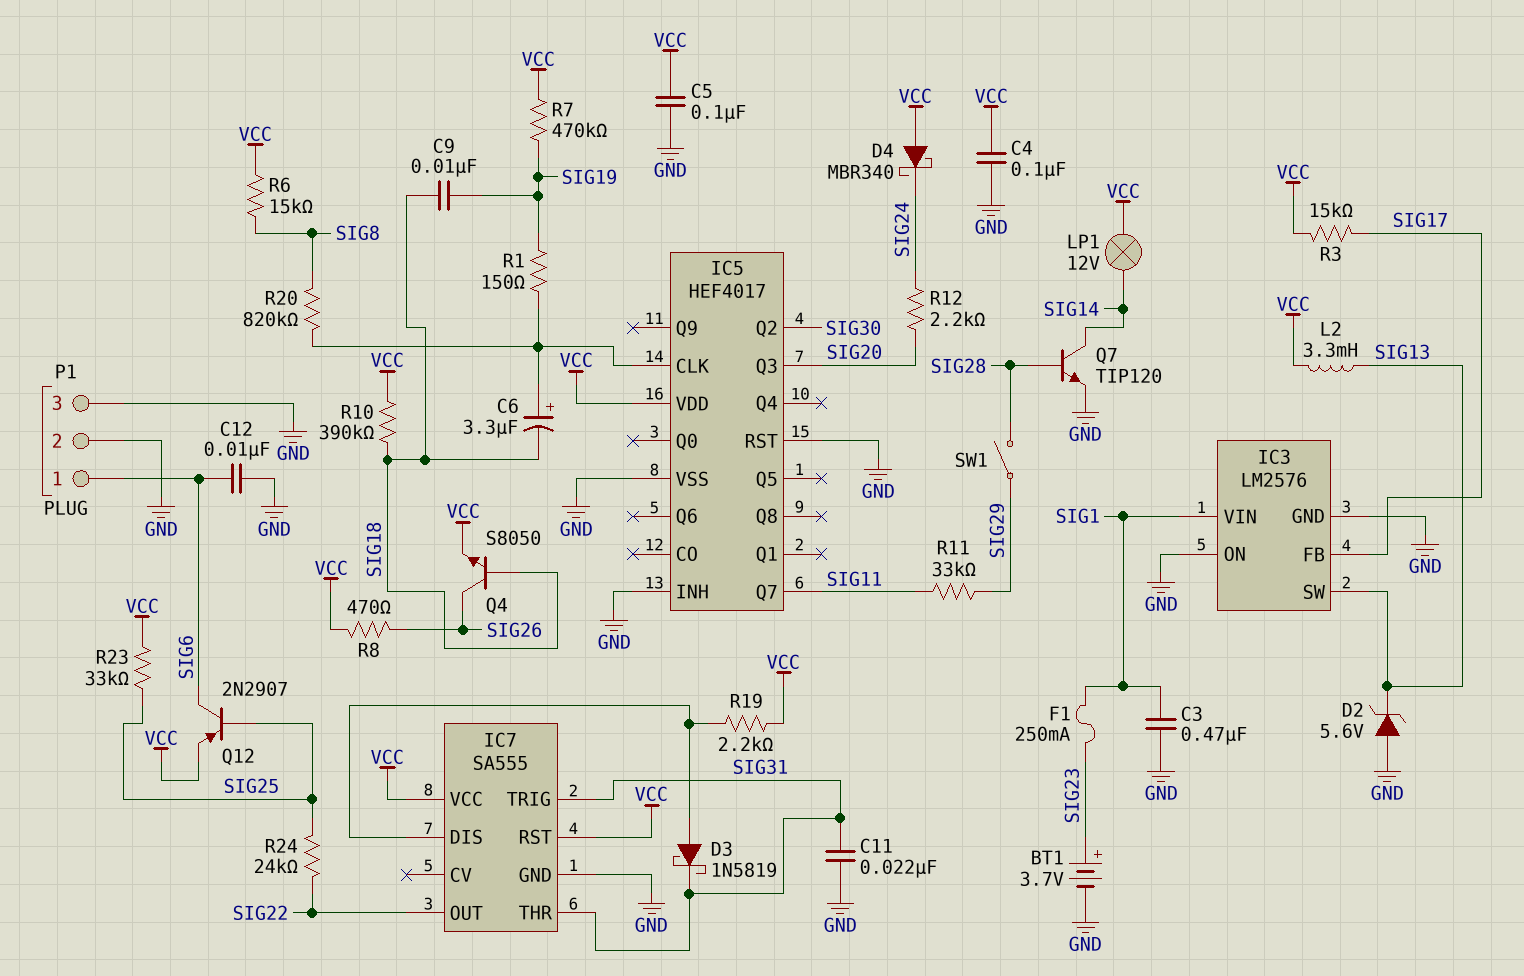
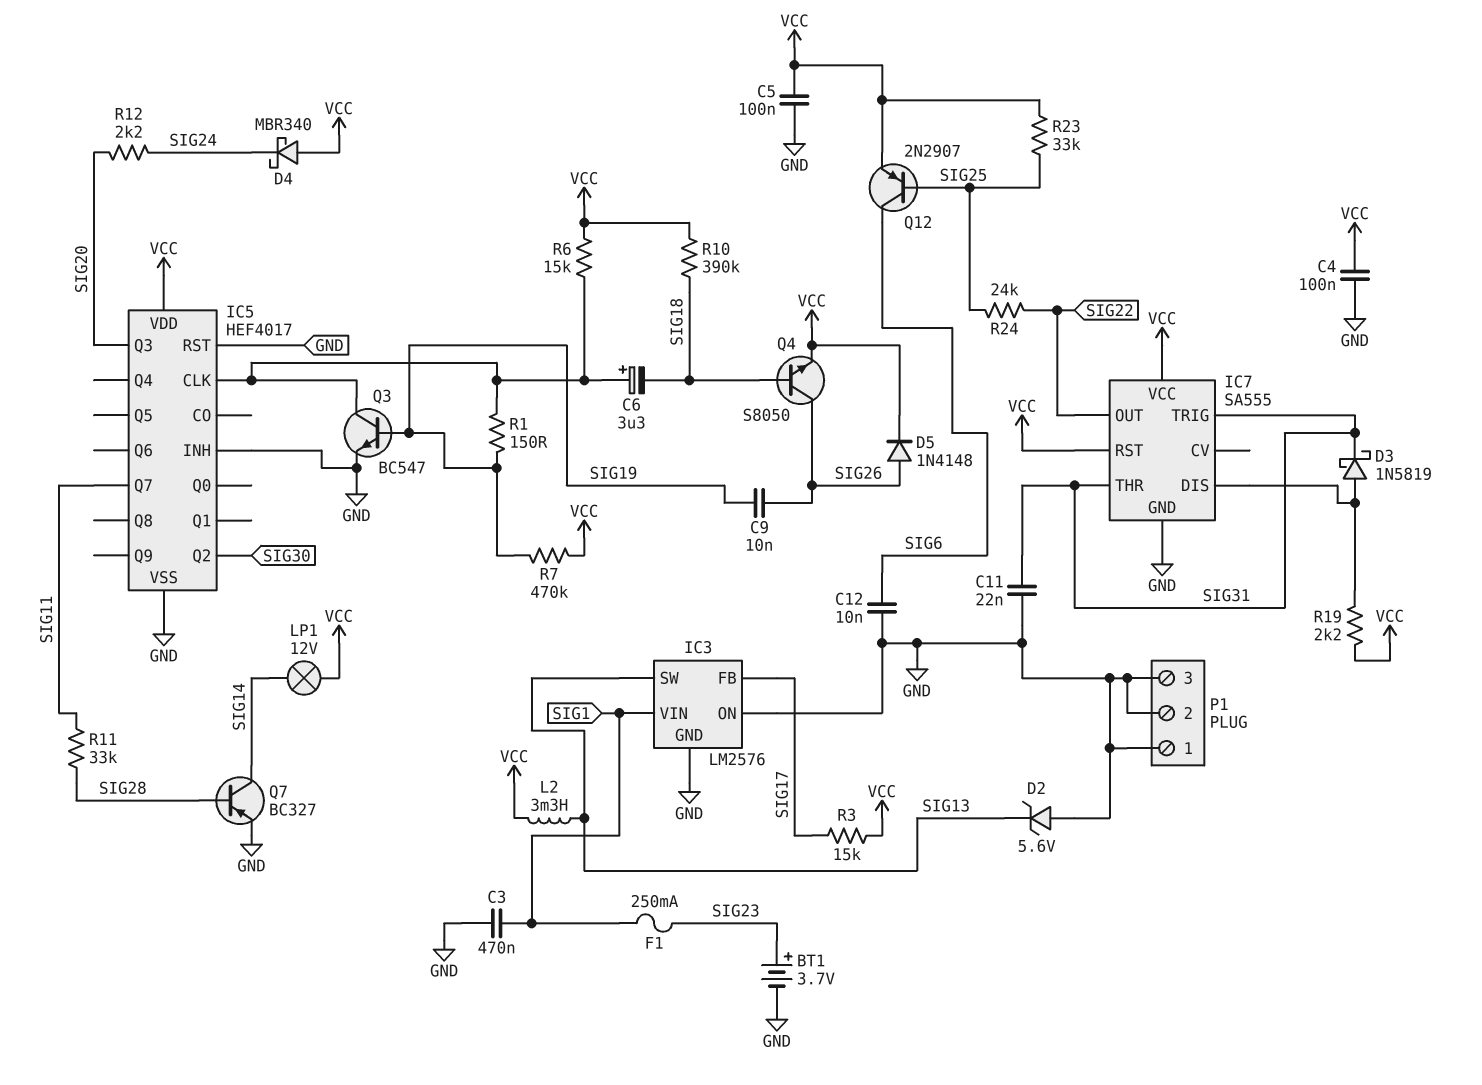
C9: 10nF (SIG18, SIG19) -> 10nF (SIG19, SIG26)
D5: none -> diode 1N4148 (A SIG26, K VCC)
P1 pin 1: SIG6 -> GND
Q3: none -> NPN BC547 (B SIG19, C IC5/CLK, E GND)
Q7: NPN TIP120 (B SIG28, C SIG14, E GND) -> PNP BC327 (B SIG28, C SIG14, E GND)
R6: 15k (SIG8, VCC) -> 15k (IC5/CLK, VCC)
R8: 470 (SIG26, VCC) -> none
R11: 33k (SIG11, SIG29) -> 33k (SIG11, SIG28)
R20: 820k (IC5/CLK, SIG8) -> none
SW1: switch (SIG28, SIG29) -> none

